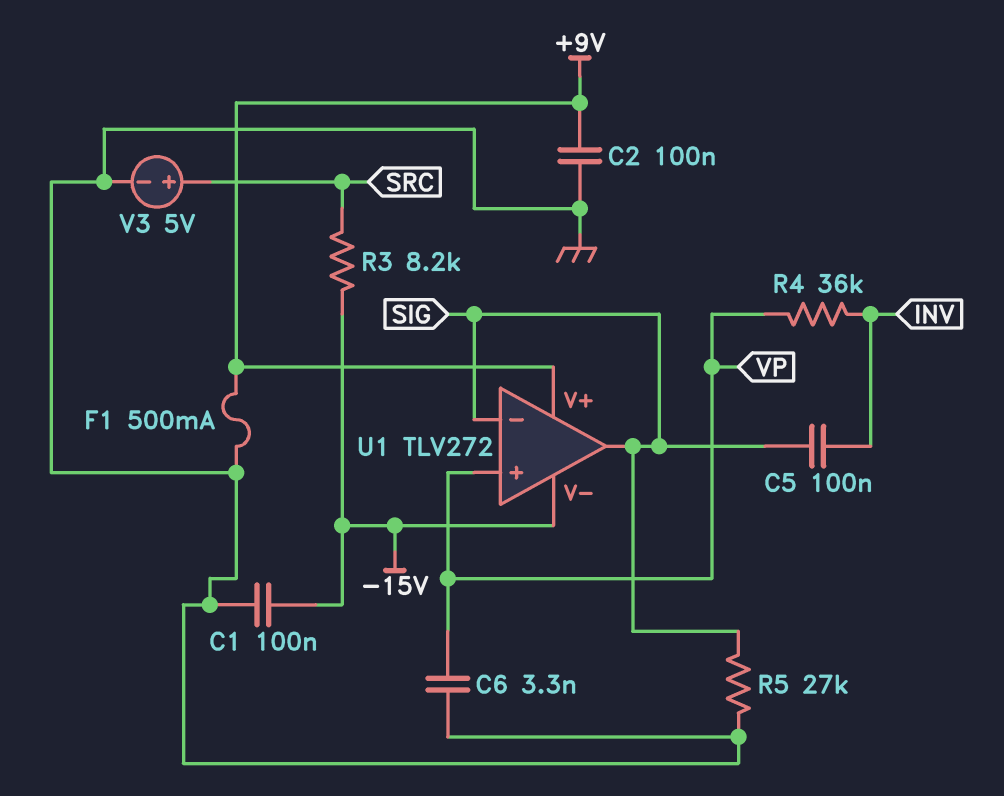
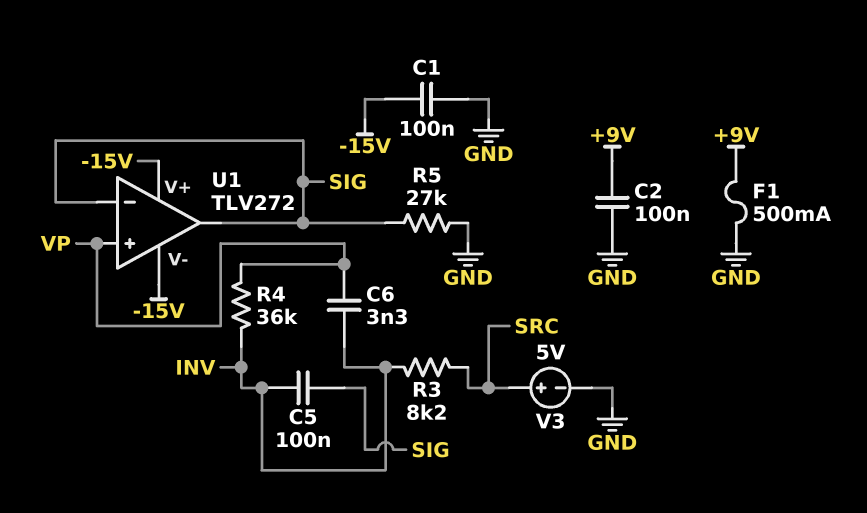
C6: 3.3nF (GND, VP) -> 3.3nF (INV, VP)
R3: 8.2k (-15V, SRC) -> 8.2k (INV, SRC)
U1 pin V+: +9V -> -15V

